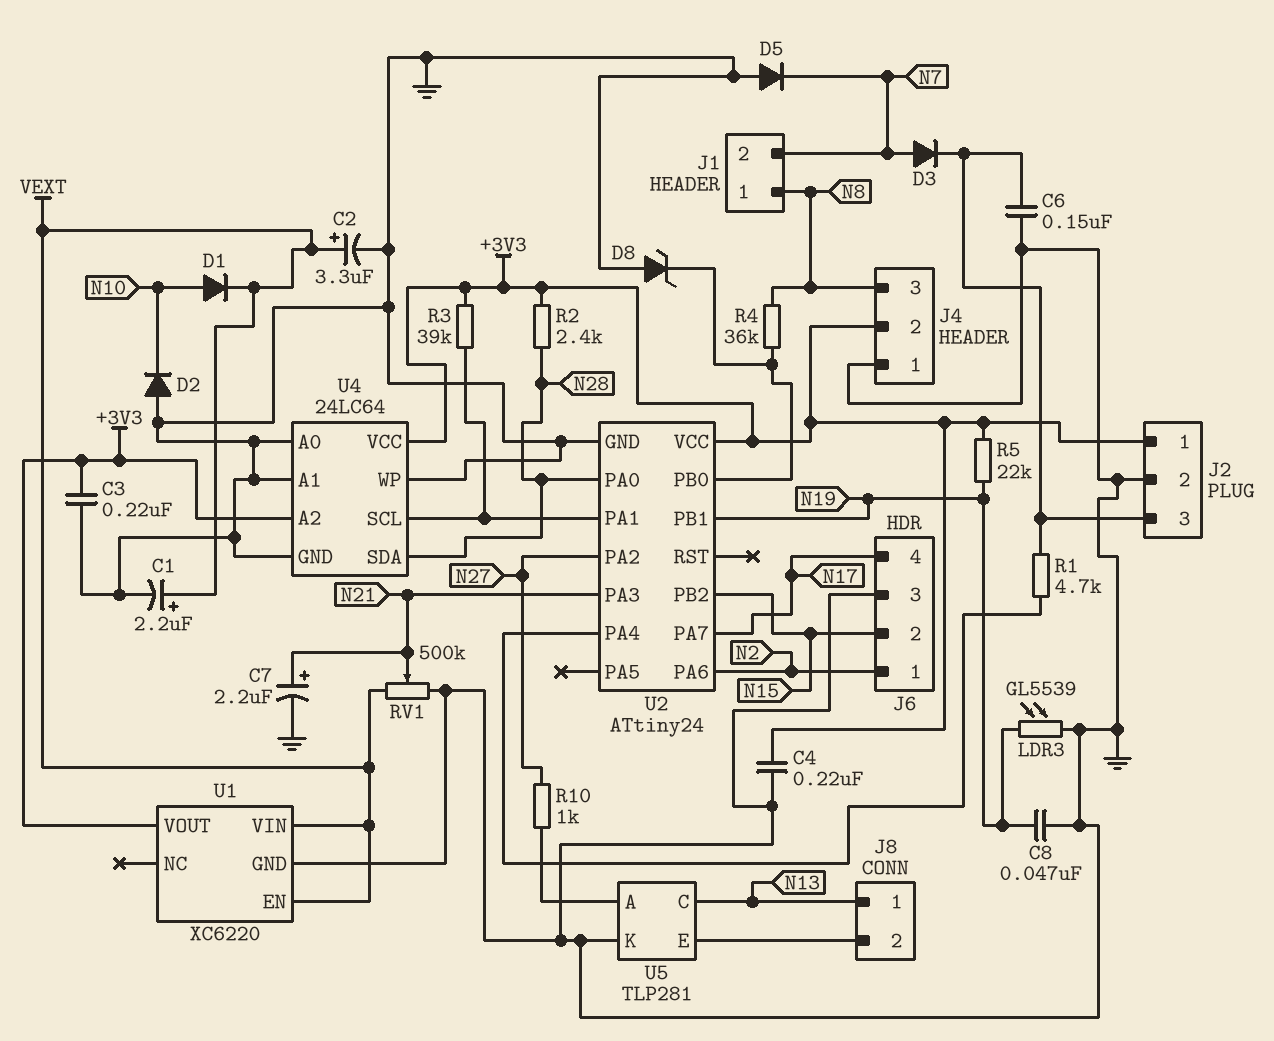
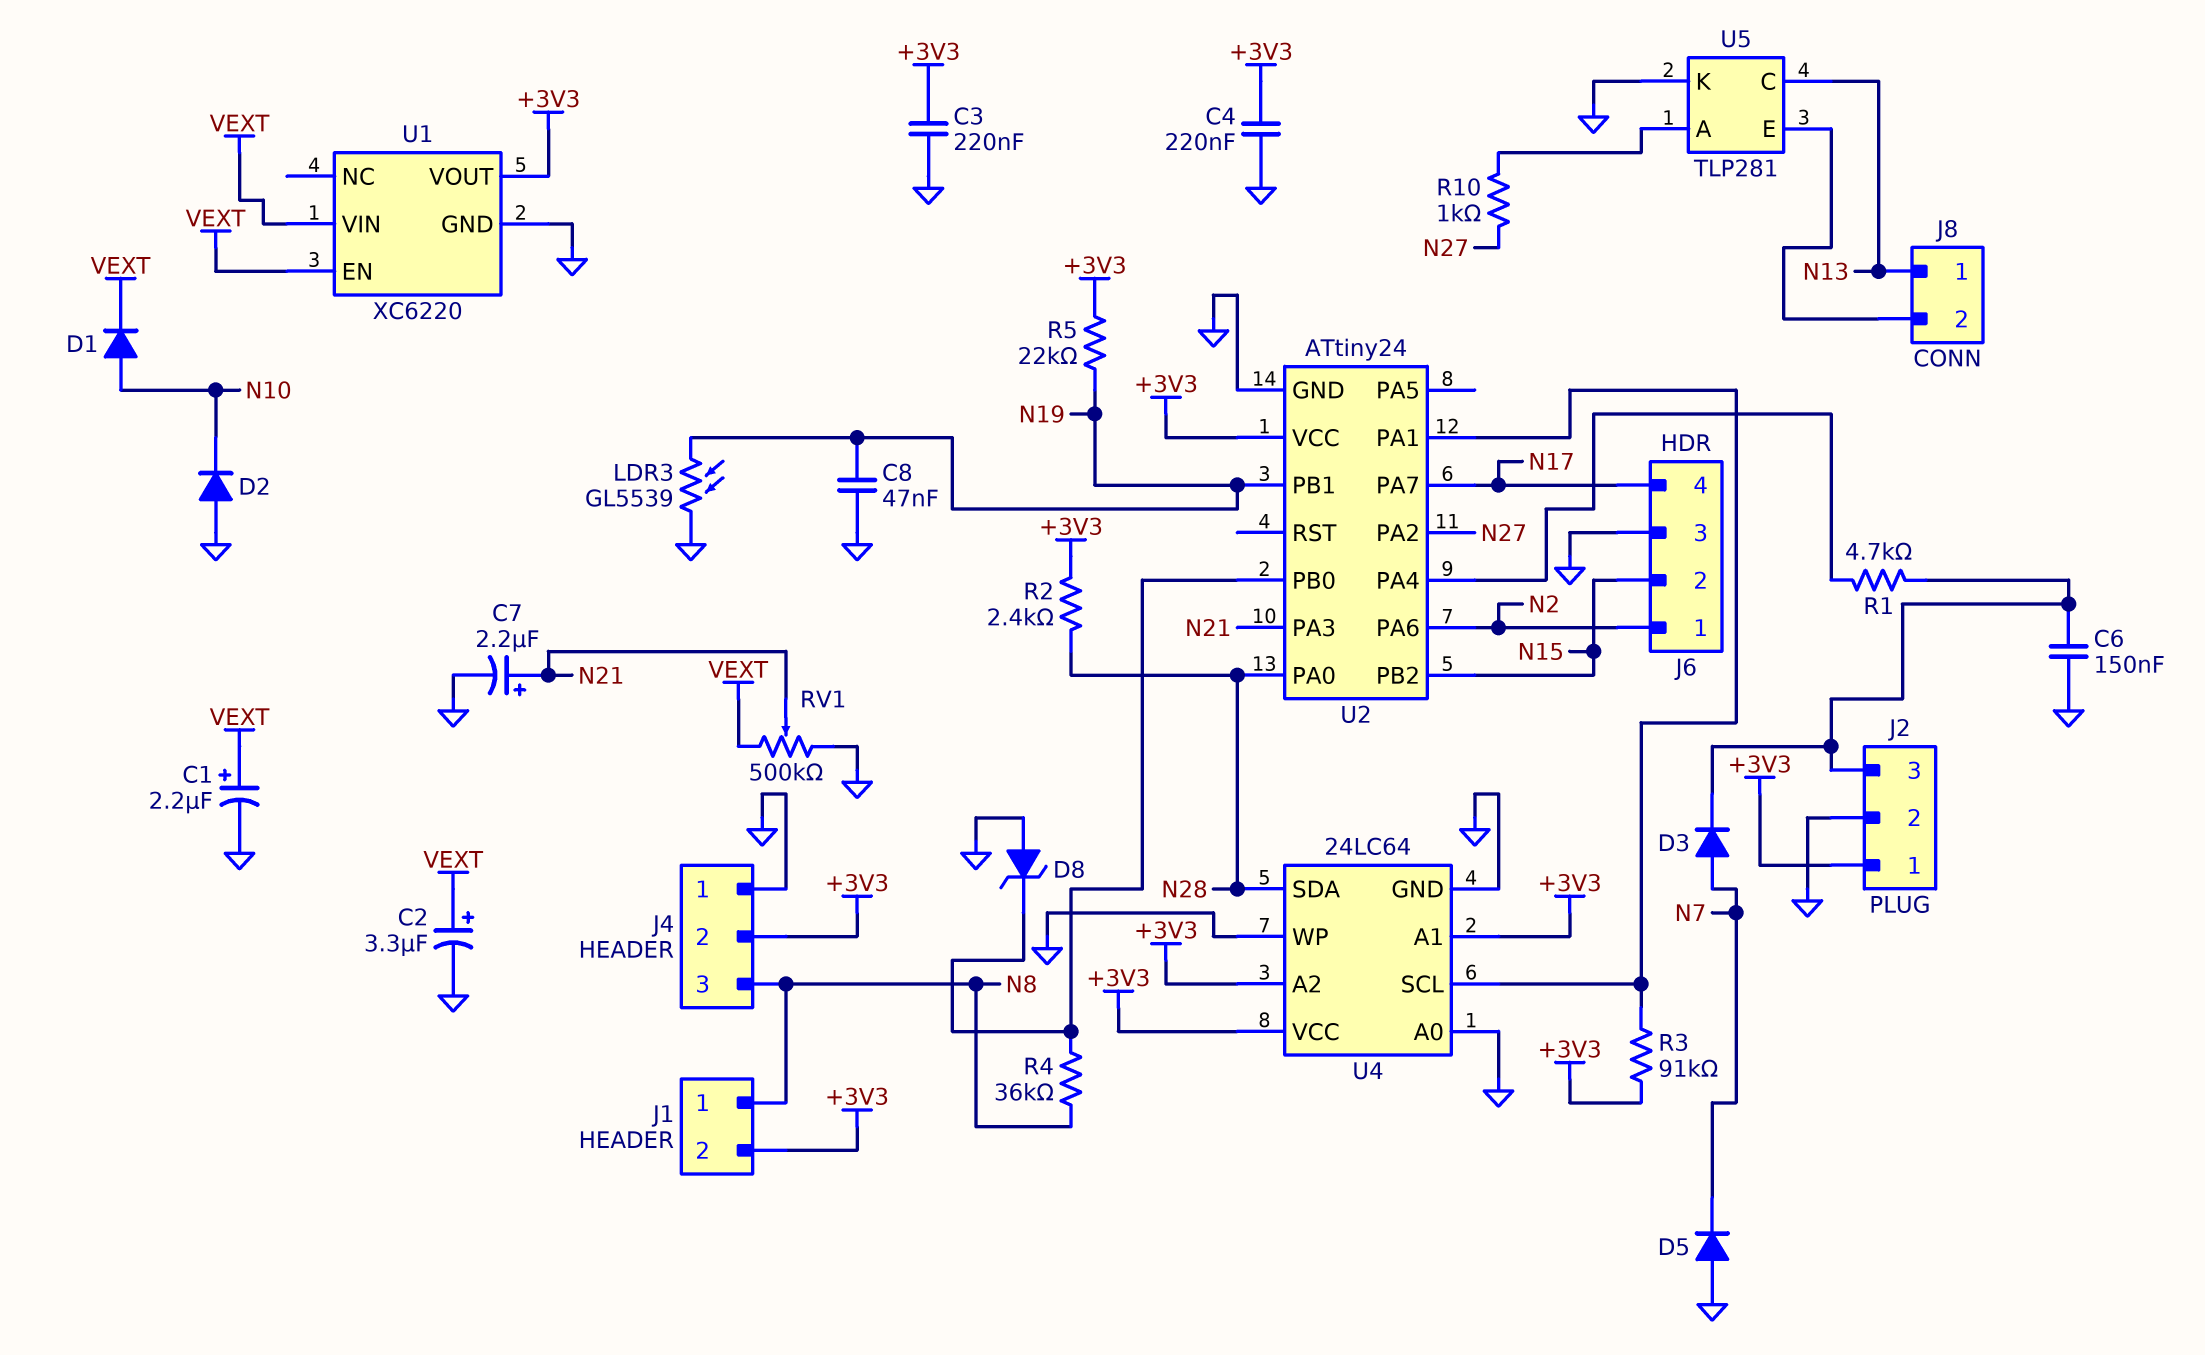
J1 pin 2: N7 -> +3V3
R3: 39k (+3V3, U2/PA1) -> 91k (+3V3, U2/PA1)
U4 pin A1: GND -> +3V3

